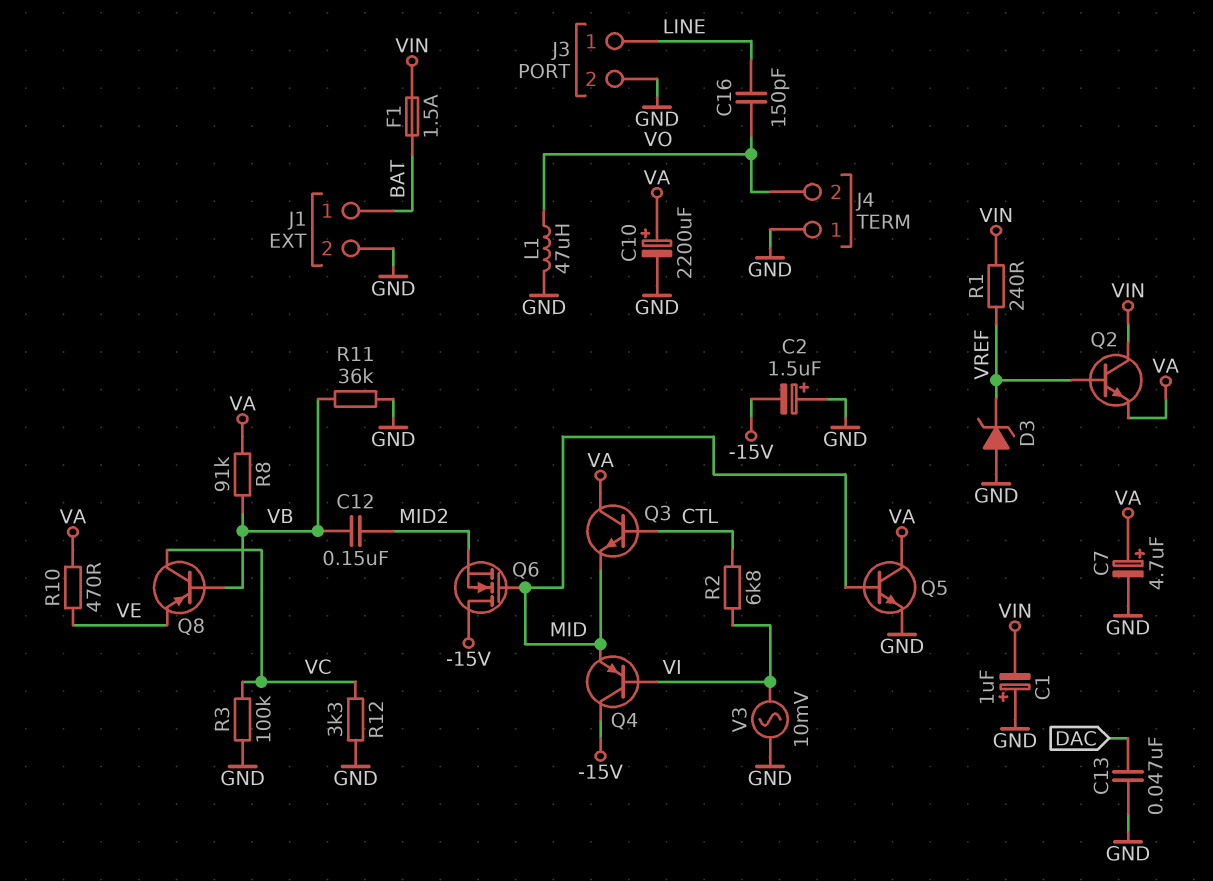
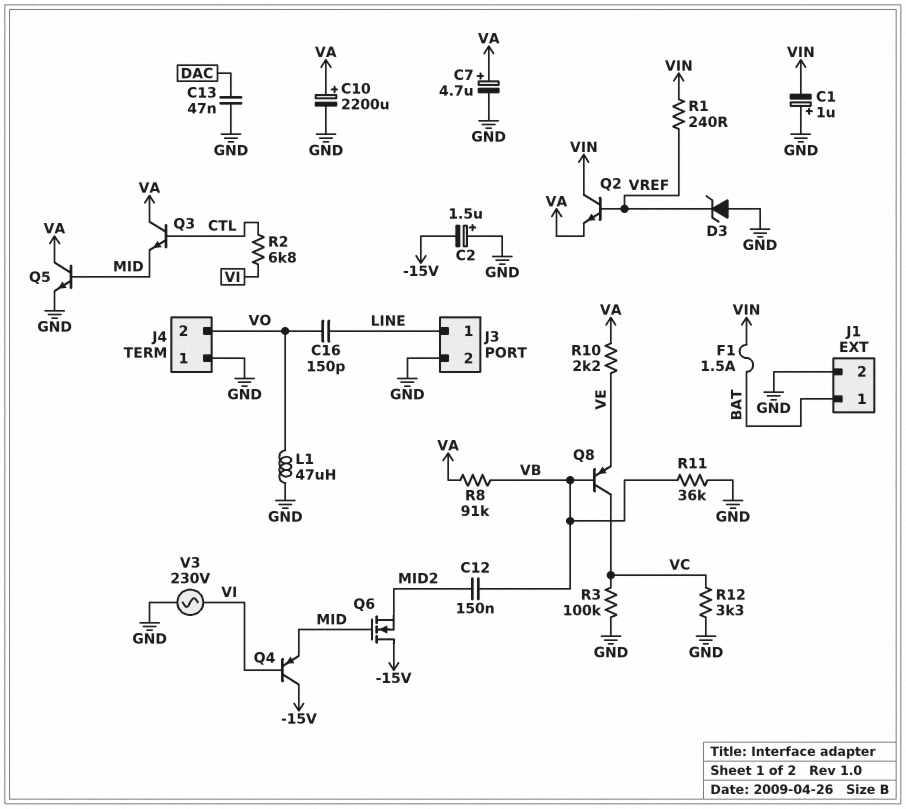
R10: 470 (VA, VE) -> 2.2k (VA, VE)
V3: AC 10mV (GND, VI) -> AC 230V (GND, VI)

